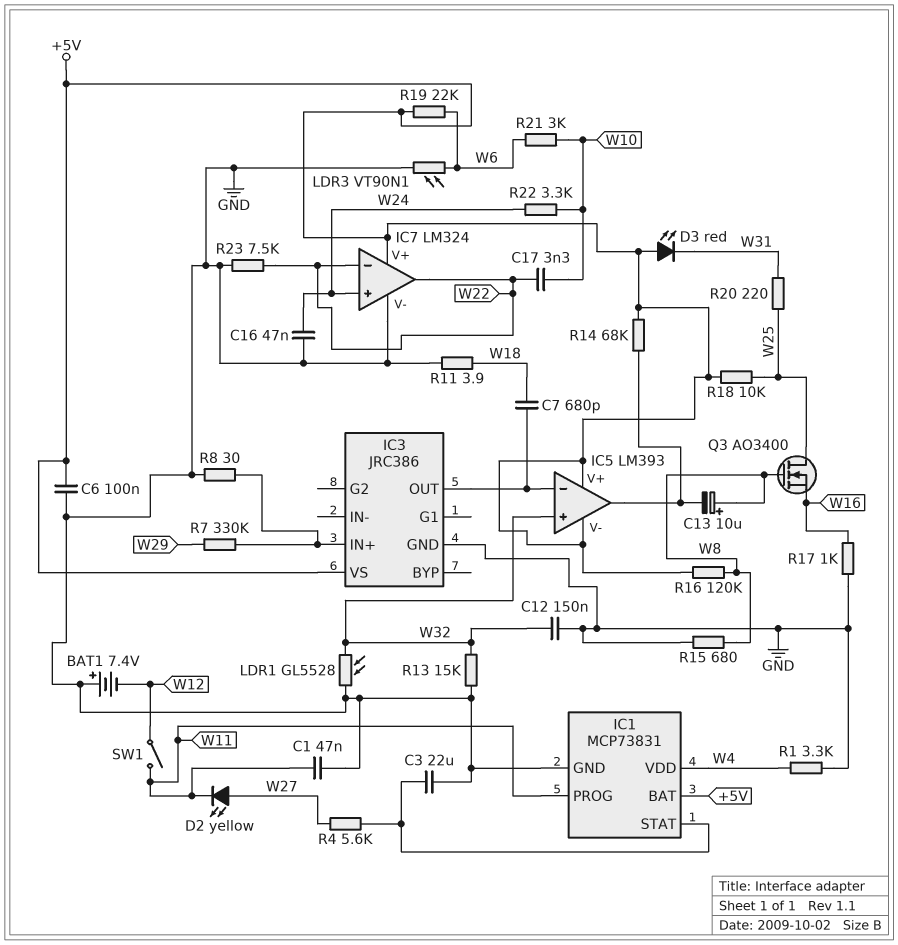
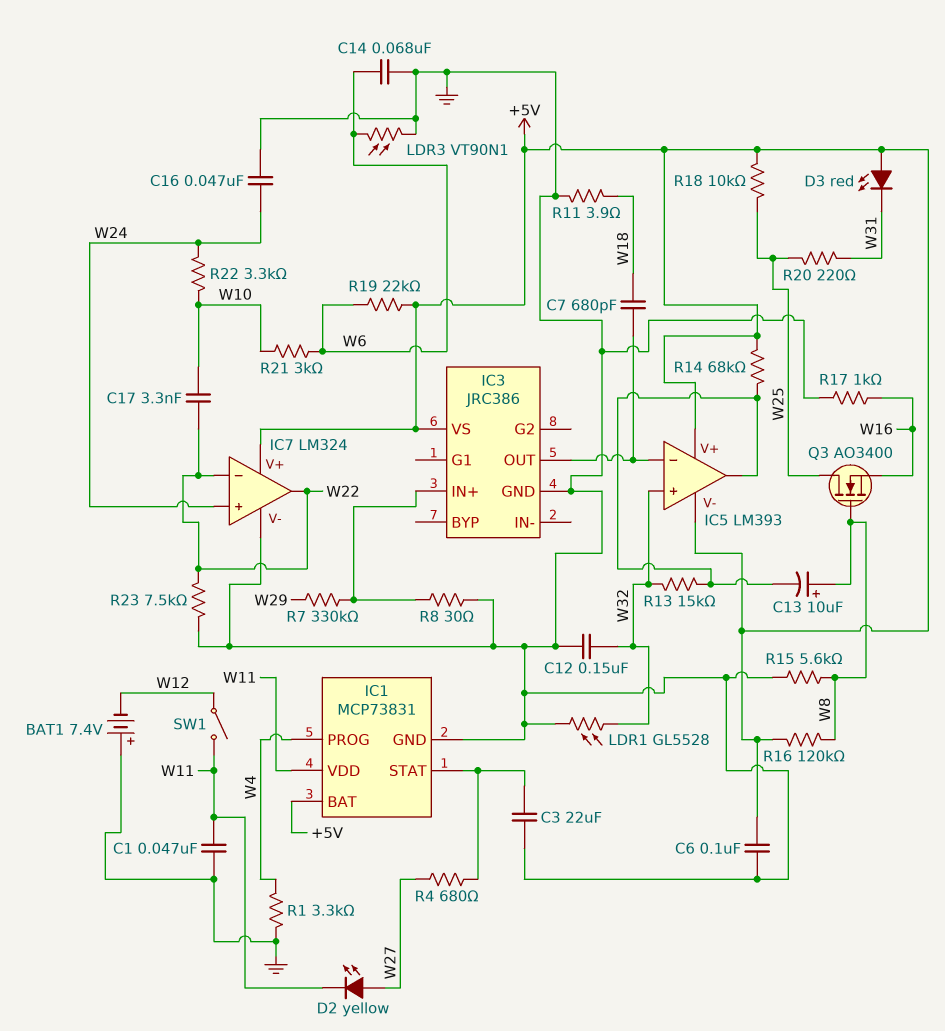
C14: none -> 68nF (GND, W6)
IC1 pin PROG: W11 -> W4
IC1 pin VDD: W4 -> W11
R4: 5.6k (IC1/STAT, W27) -> 680 (IC1/STAT, W27)
R13: 15k (GND, W32) -> 15k (IC5/out, W32)
R15: 680 (GND, W8) -> 5.6k (GND, W8)

